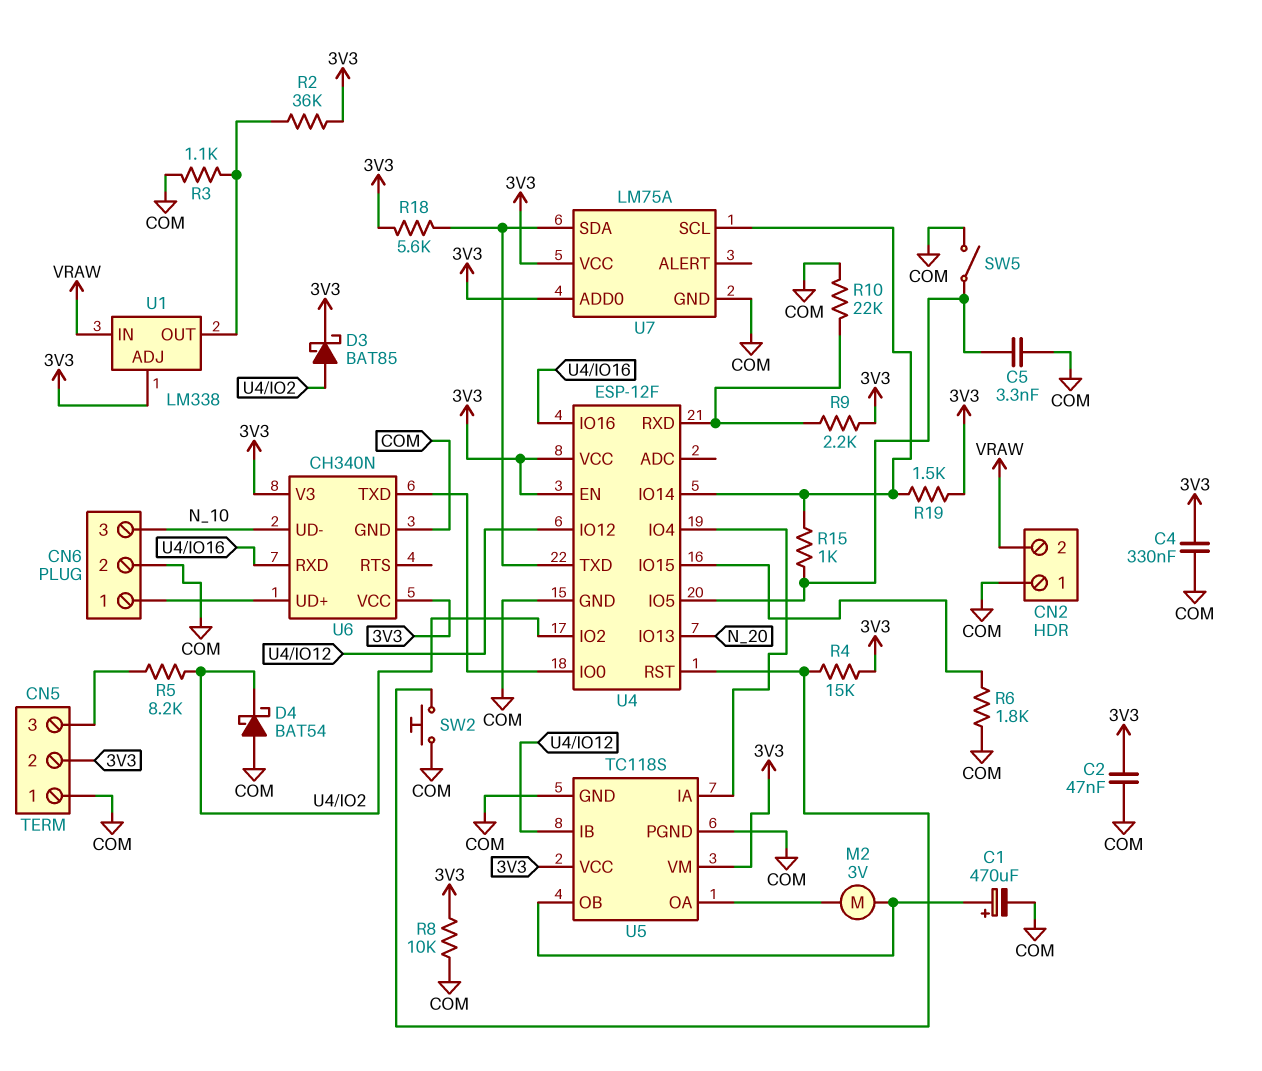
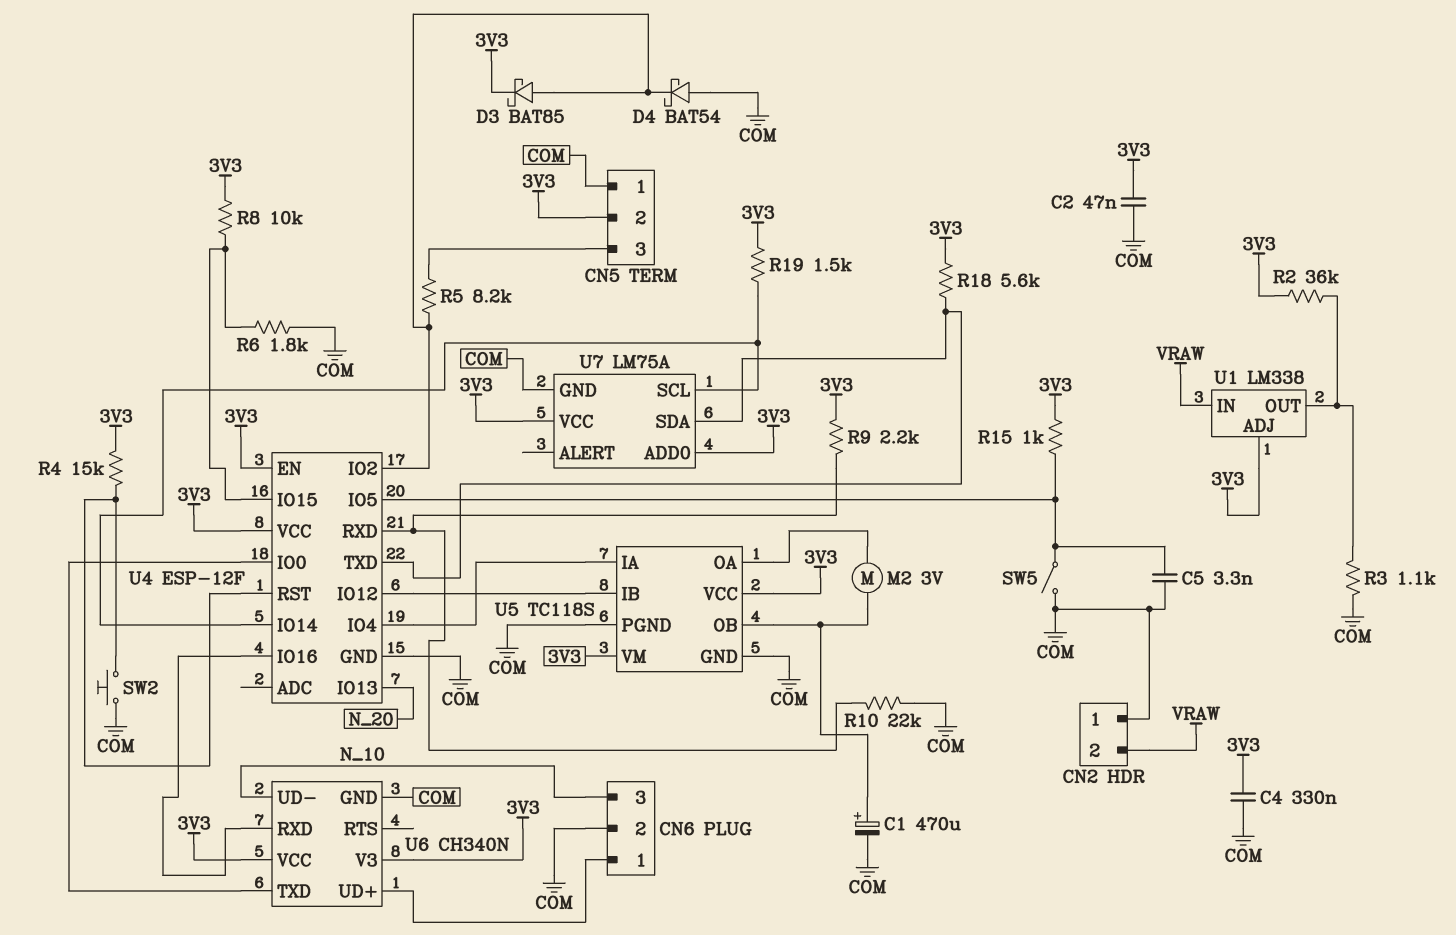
R8: 10k (3V3, COM) -> 10k (3V3, U4/IO15)
R15: 1k (U4/IO5, U4/IO14) -> 1k (3V3, U4/IO5)

